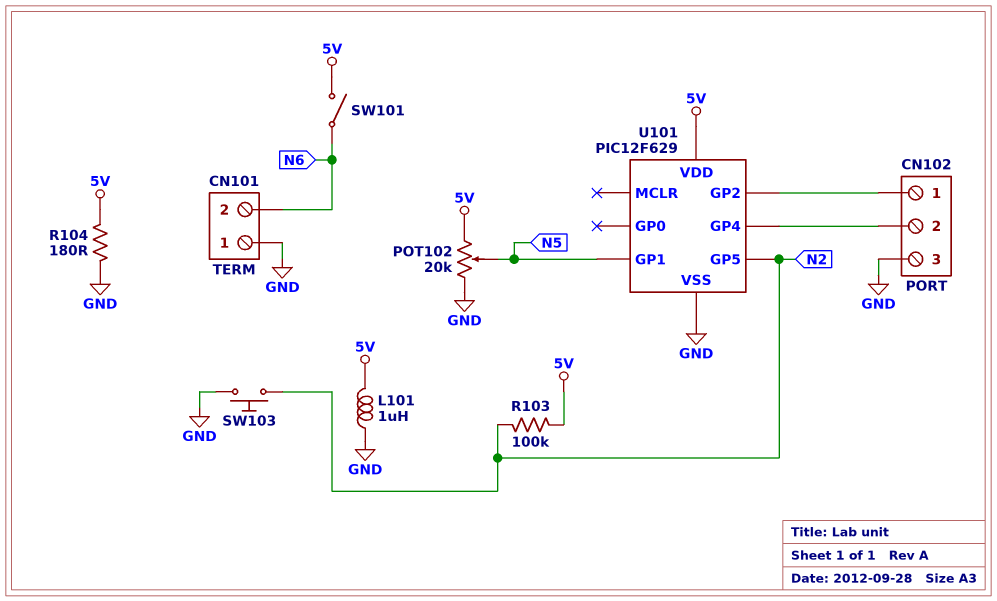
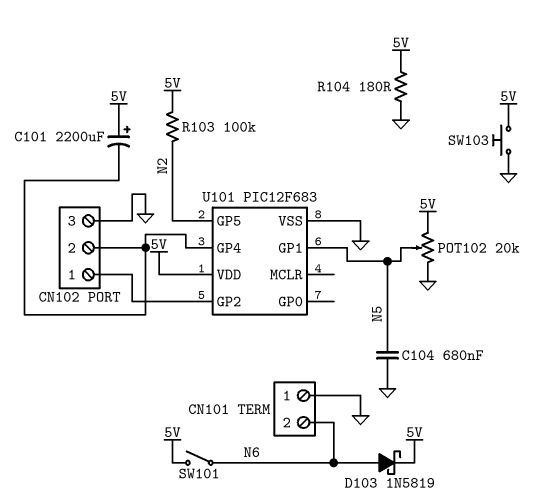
C101: none -> 2200uF (plus 5V, minus CN102/2)
C104: none -> 680nF (GND, N5)
D103: none -> schottky 1N5819 (A N6, K 5V)
L101: 1uH (5V, GND) -> none
SW103: button (GND, N2) -> button (5V, GND)
U101: PIC12F629 -> PIC12F683

